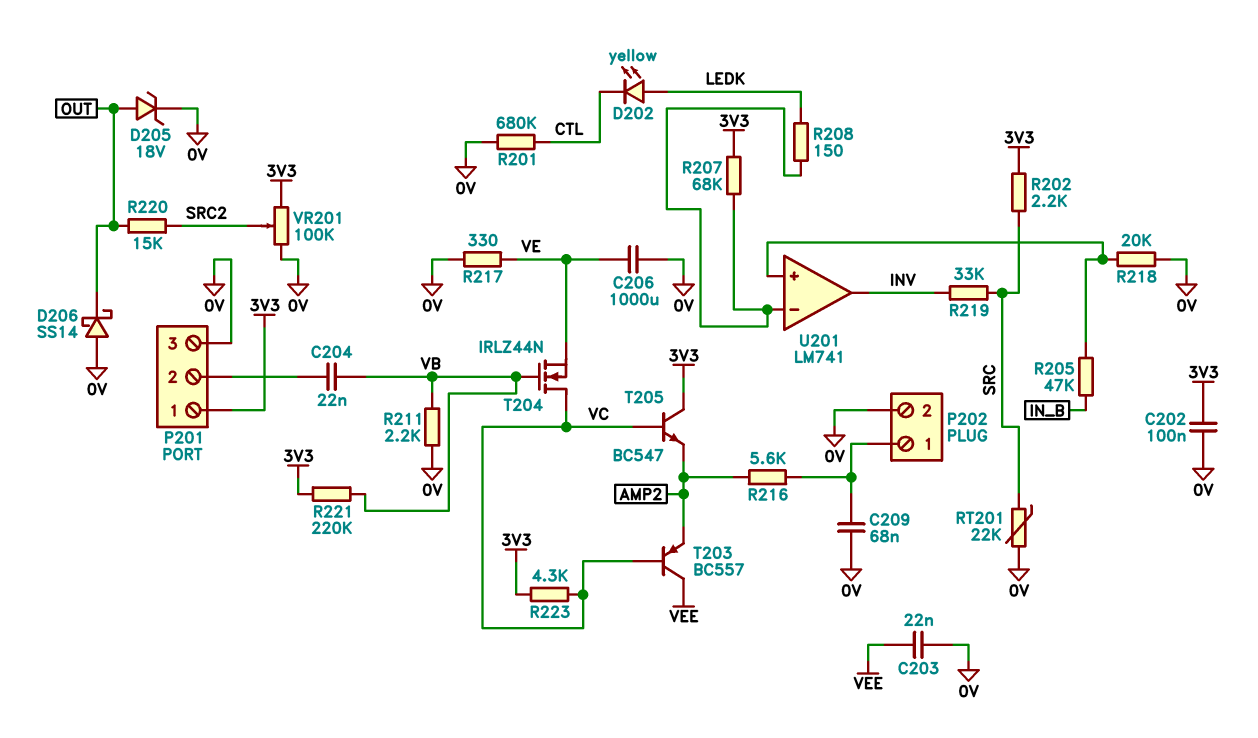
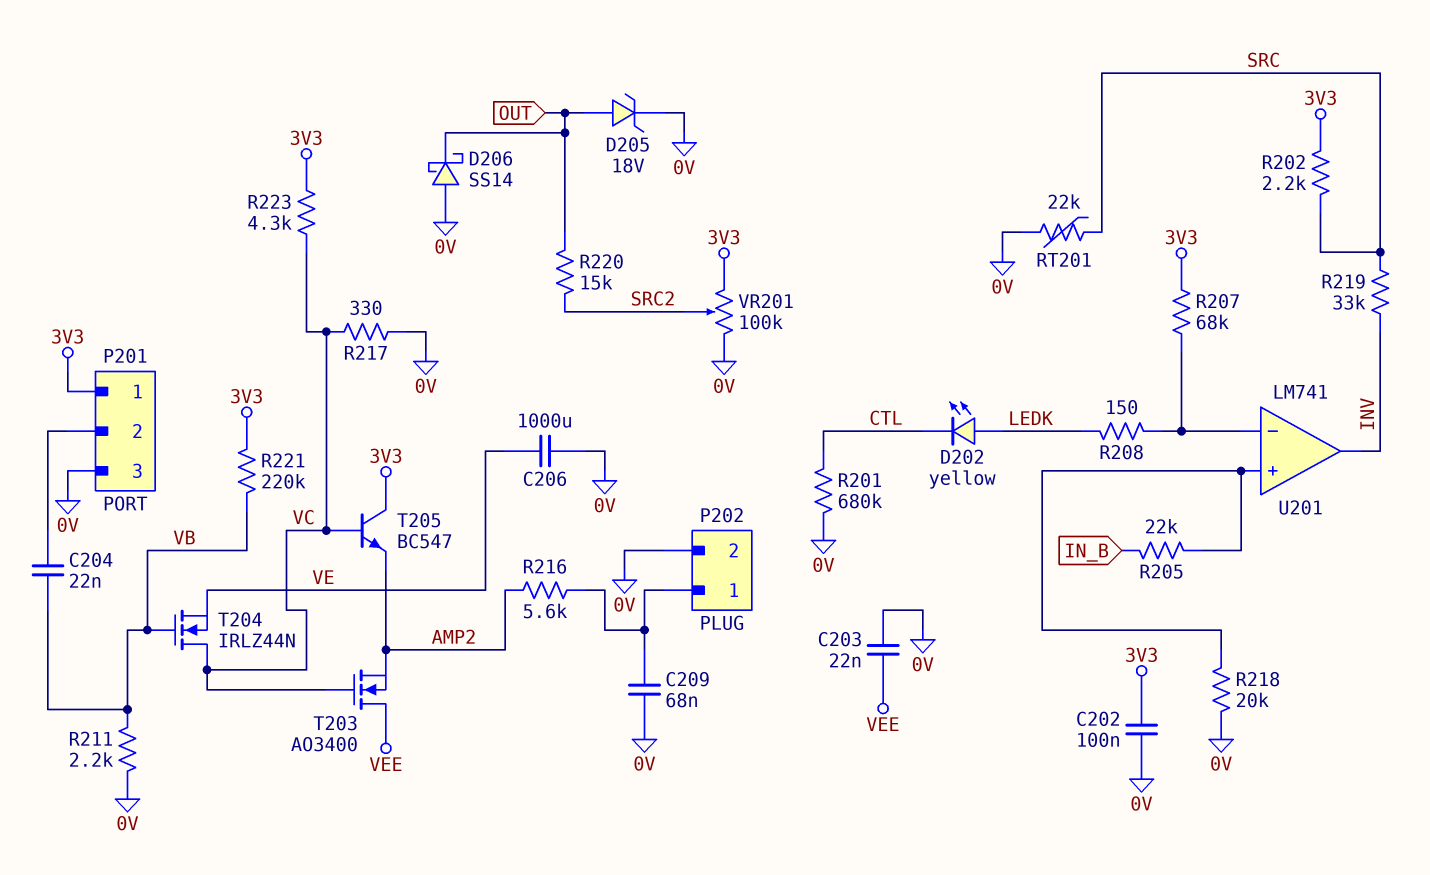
R205: 47k (IN_B, U201/in+) -> 22k (IN_B, U201/in+)
R217: 330 (0V, VE) -> 330 (0V, VC)
T203: PNP BC557 (B VC, C VEE, E AMP2) -> NMOS AO3400 (G VC, D VEE, S AMP2)

